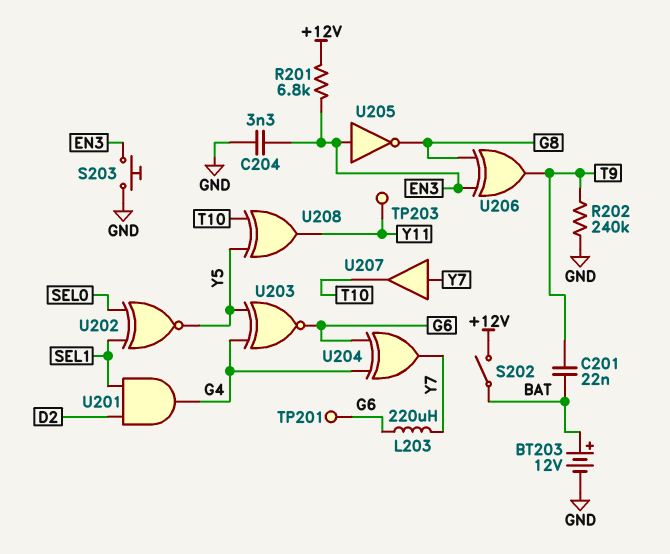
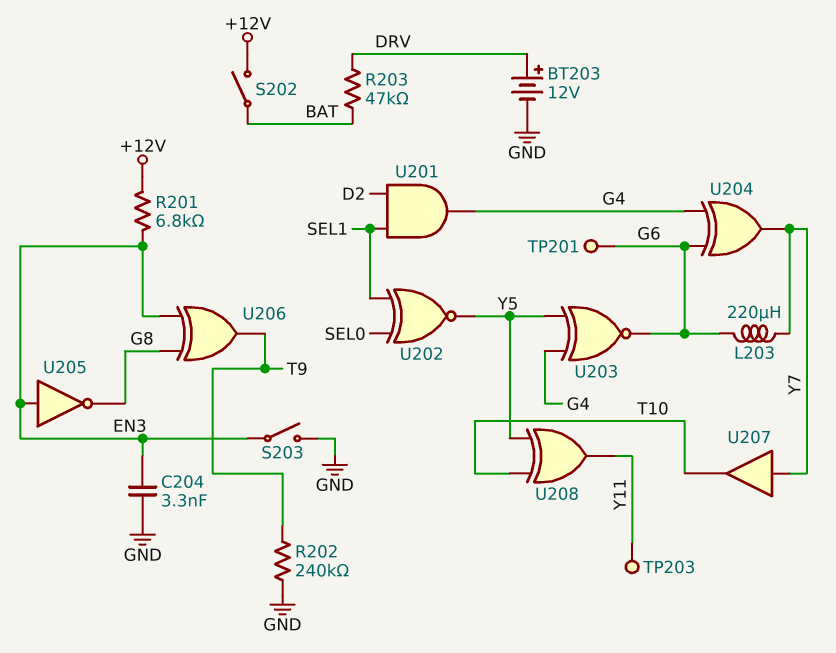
BT203: 12V (plus BAT, minus GND) -> 12V (plus DRV, minus GND)
C201: 22nF (BAT, T9) -> none
R203: none -> 47k (BAT, DRV)
S203: button (EN3, GND) -> switch (EN3, GND)

